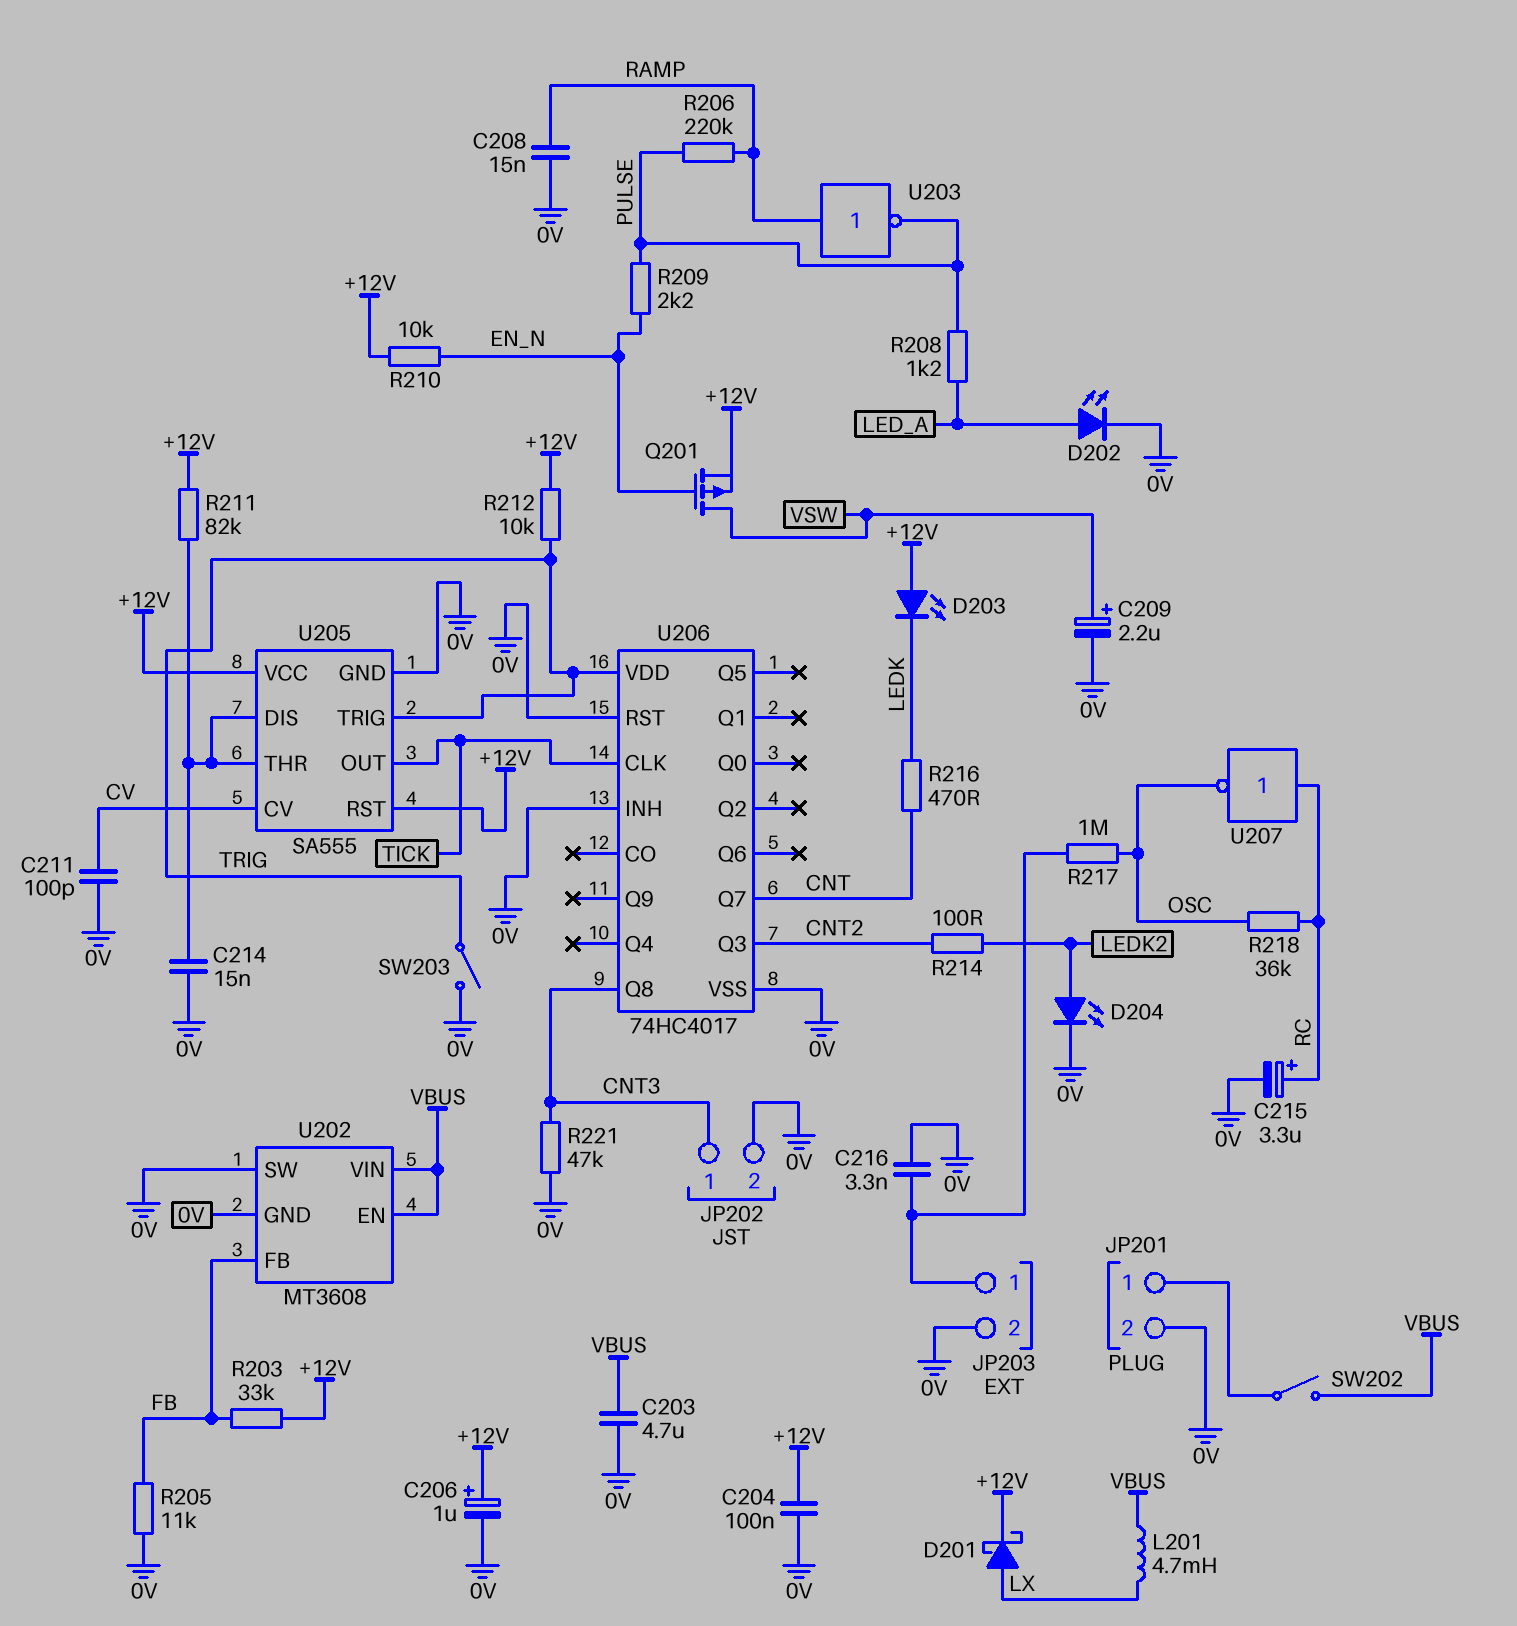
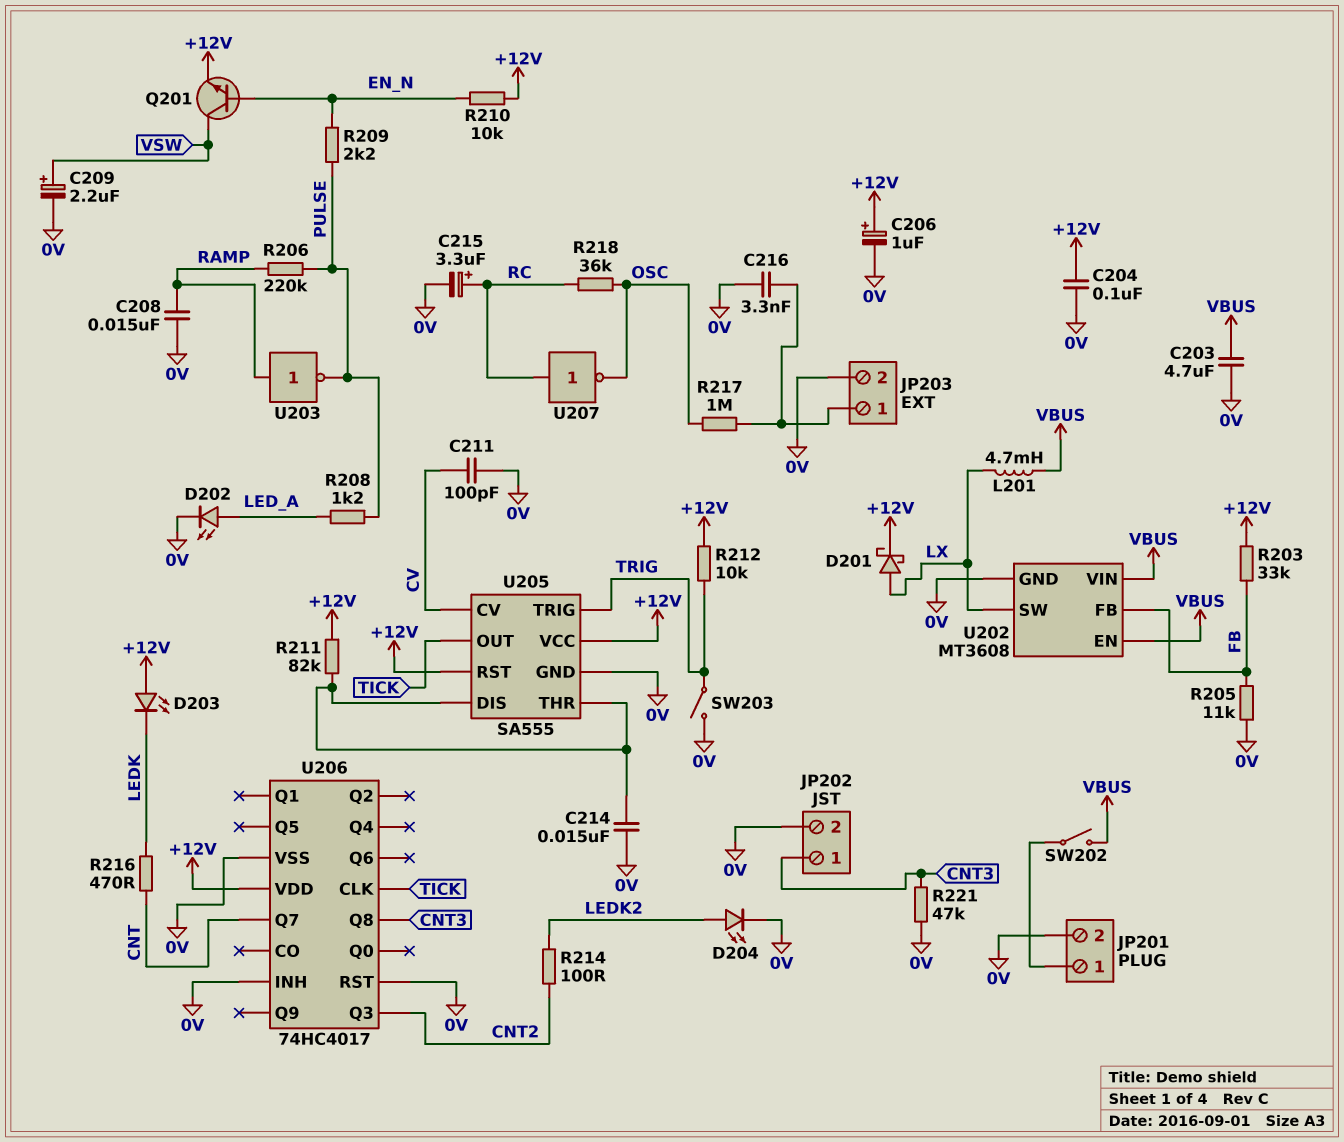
Q201: PMOS (G EN_N, D VSW, S +12V) -> NPN (B EN_N, C VSW, E +12V)
U202 pin SW: 0V -> LX
U206 pin VDD: TRIG -> +12V

